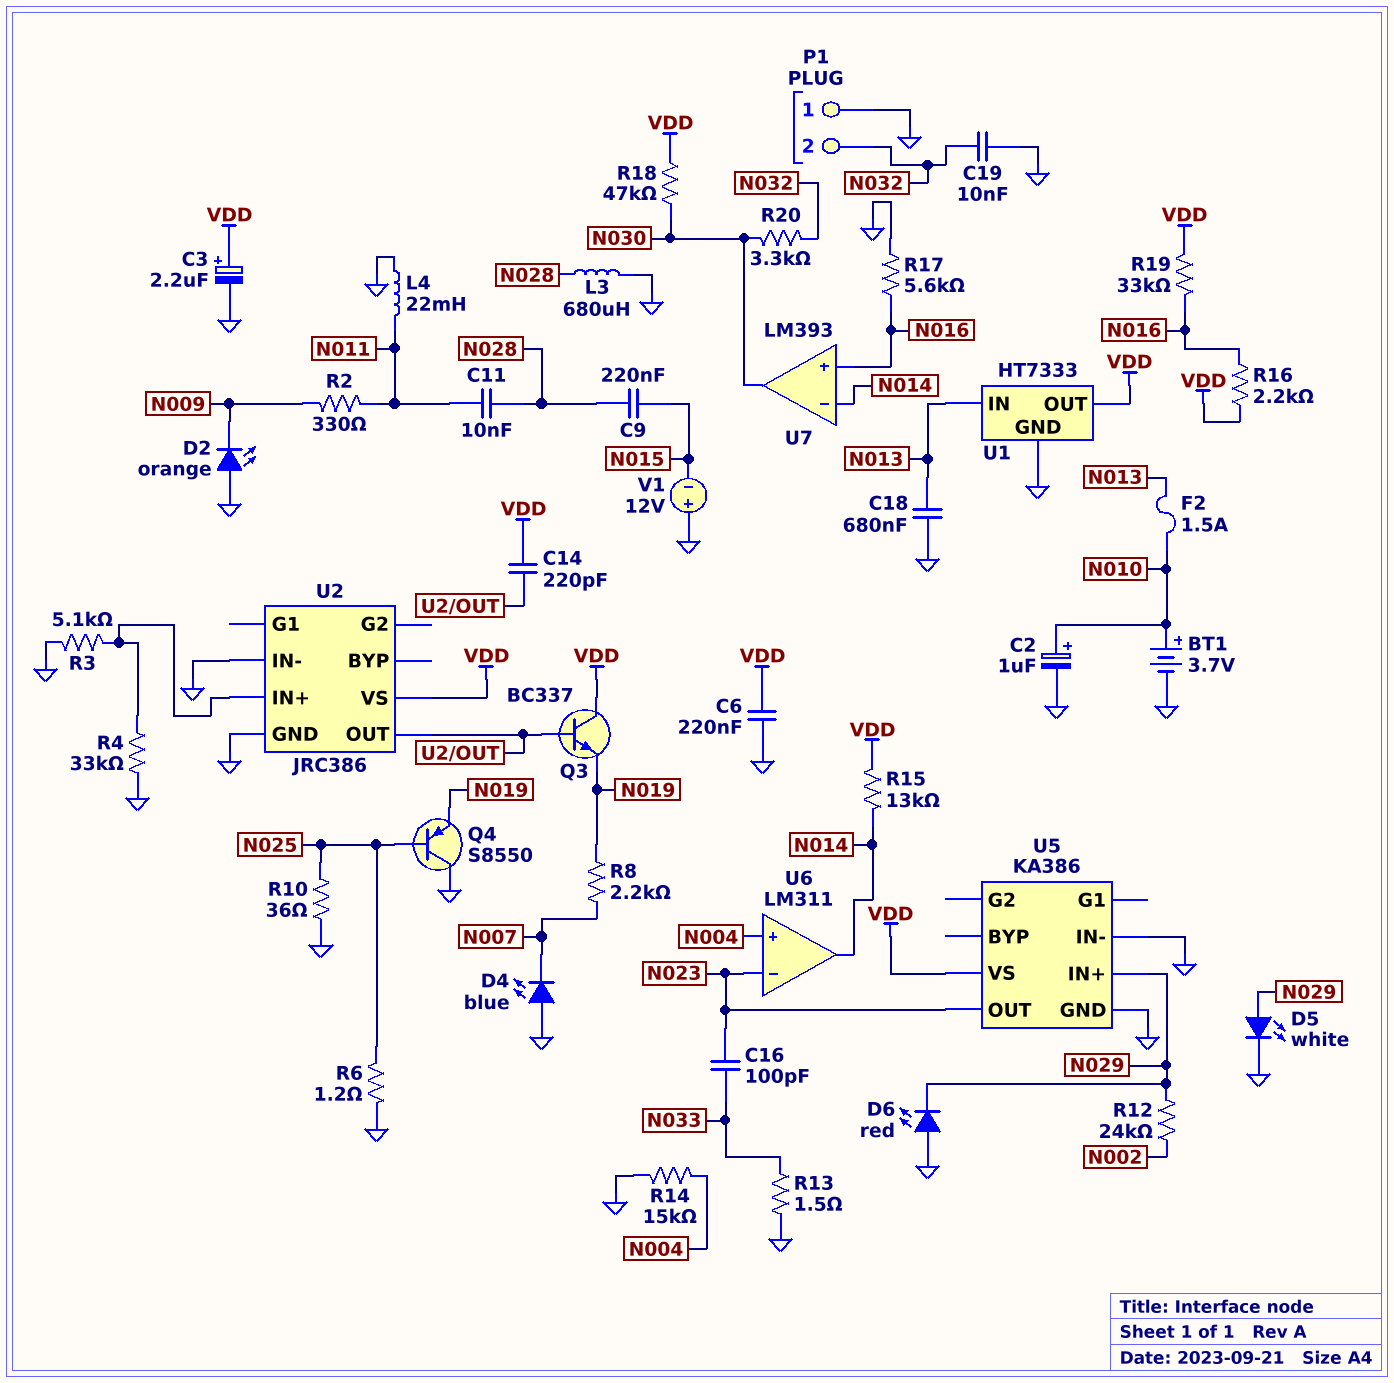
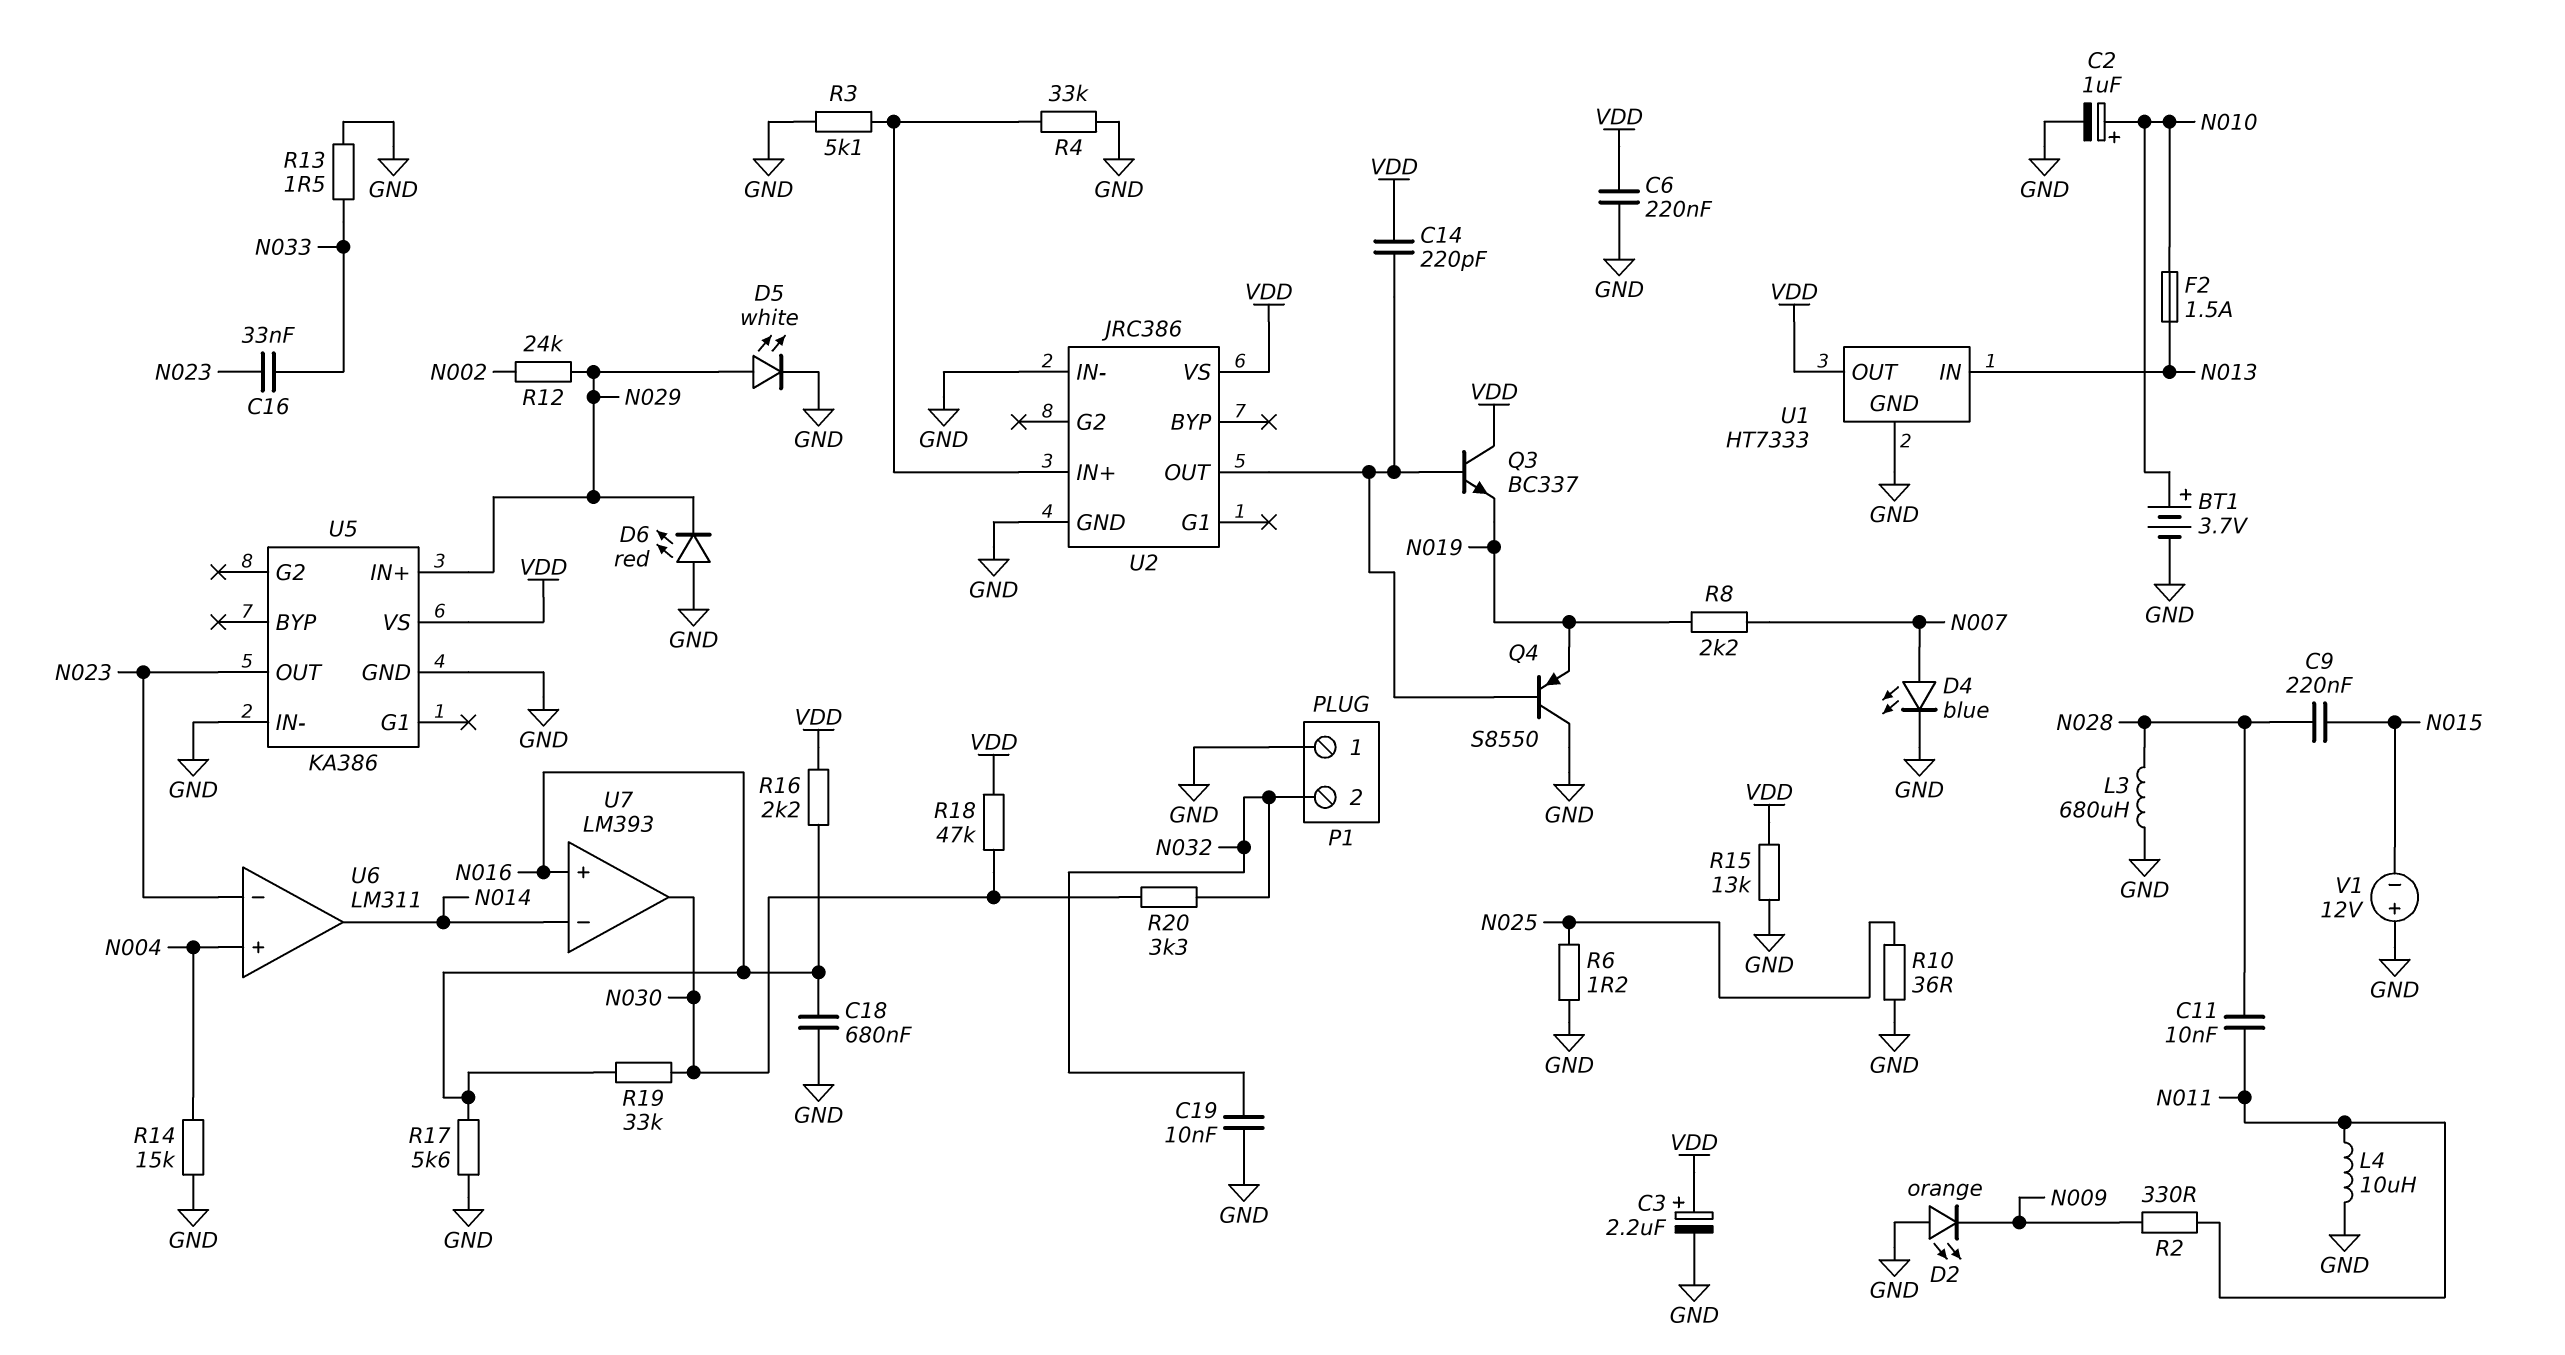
C16: 100pF (N023, N033) -> 33nF (N023, N033)
C18: 680nF (GND, N013) -> 680nF (GND, N016)
D4: LED blue (A GND, K N007) -> LED blue (A N007, K GND)
L4: 22mH (GND, N011) -> 10uH (GND, N011)
Q4: PNP S8550 (B N025, C GND, E N019) -> PNP S8550 (B U2/OUT, C GND, E N019)
R15: 13k (N014, VDD) -> 13k (GND, VDD)
R19: 33k (N016, VDD) -> 33k (N016, N030)

